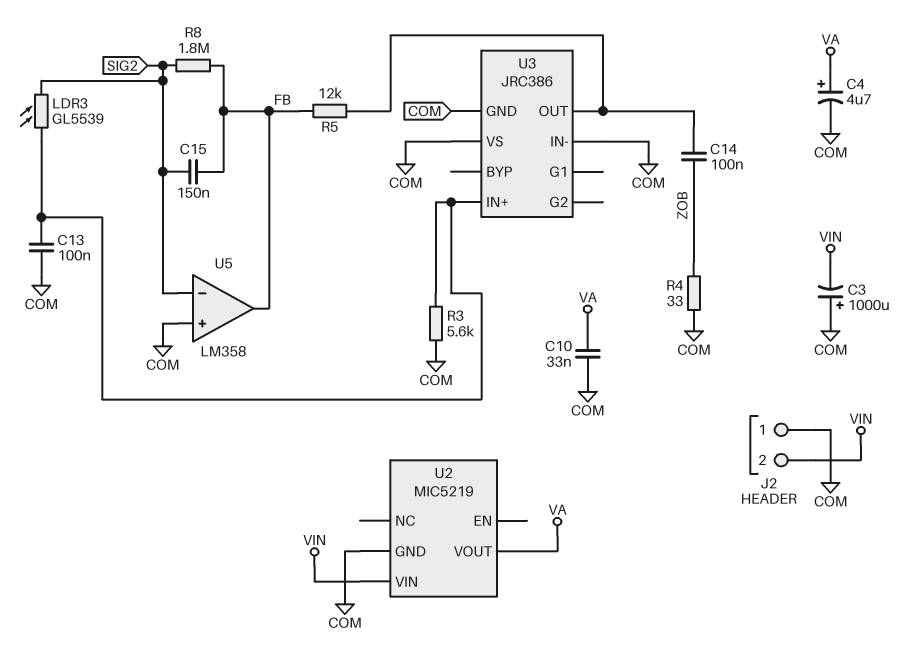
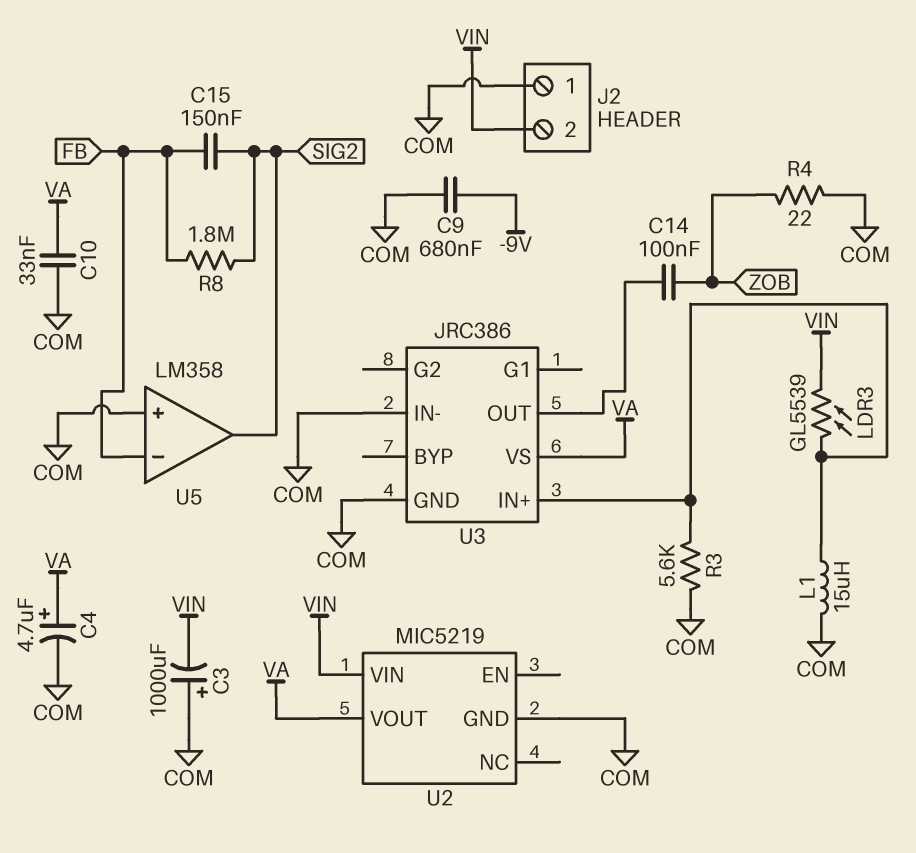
C9: none -> 680nF (-9V, COM)
C13: 100nF (COM, U3/IN+) -> none
L1: none -> 15uH (COM, U3/IN+)
LDR3: GL5539 (SIG2, U3/IN+) -> GL5539 (U3/IN+, VIN)
R4: 33 (COM, ZOB) -> 22 (COM, ZOB)
R5: 12k (FB, U3/OUT) -> none
U3 pin VS: COM -> VA
U5 pin in-: SIG2 -> FB
U5 pin out: FB -> SIG2

